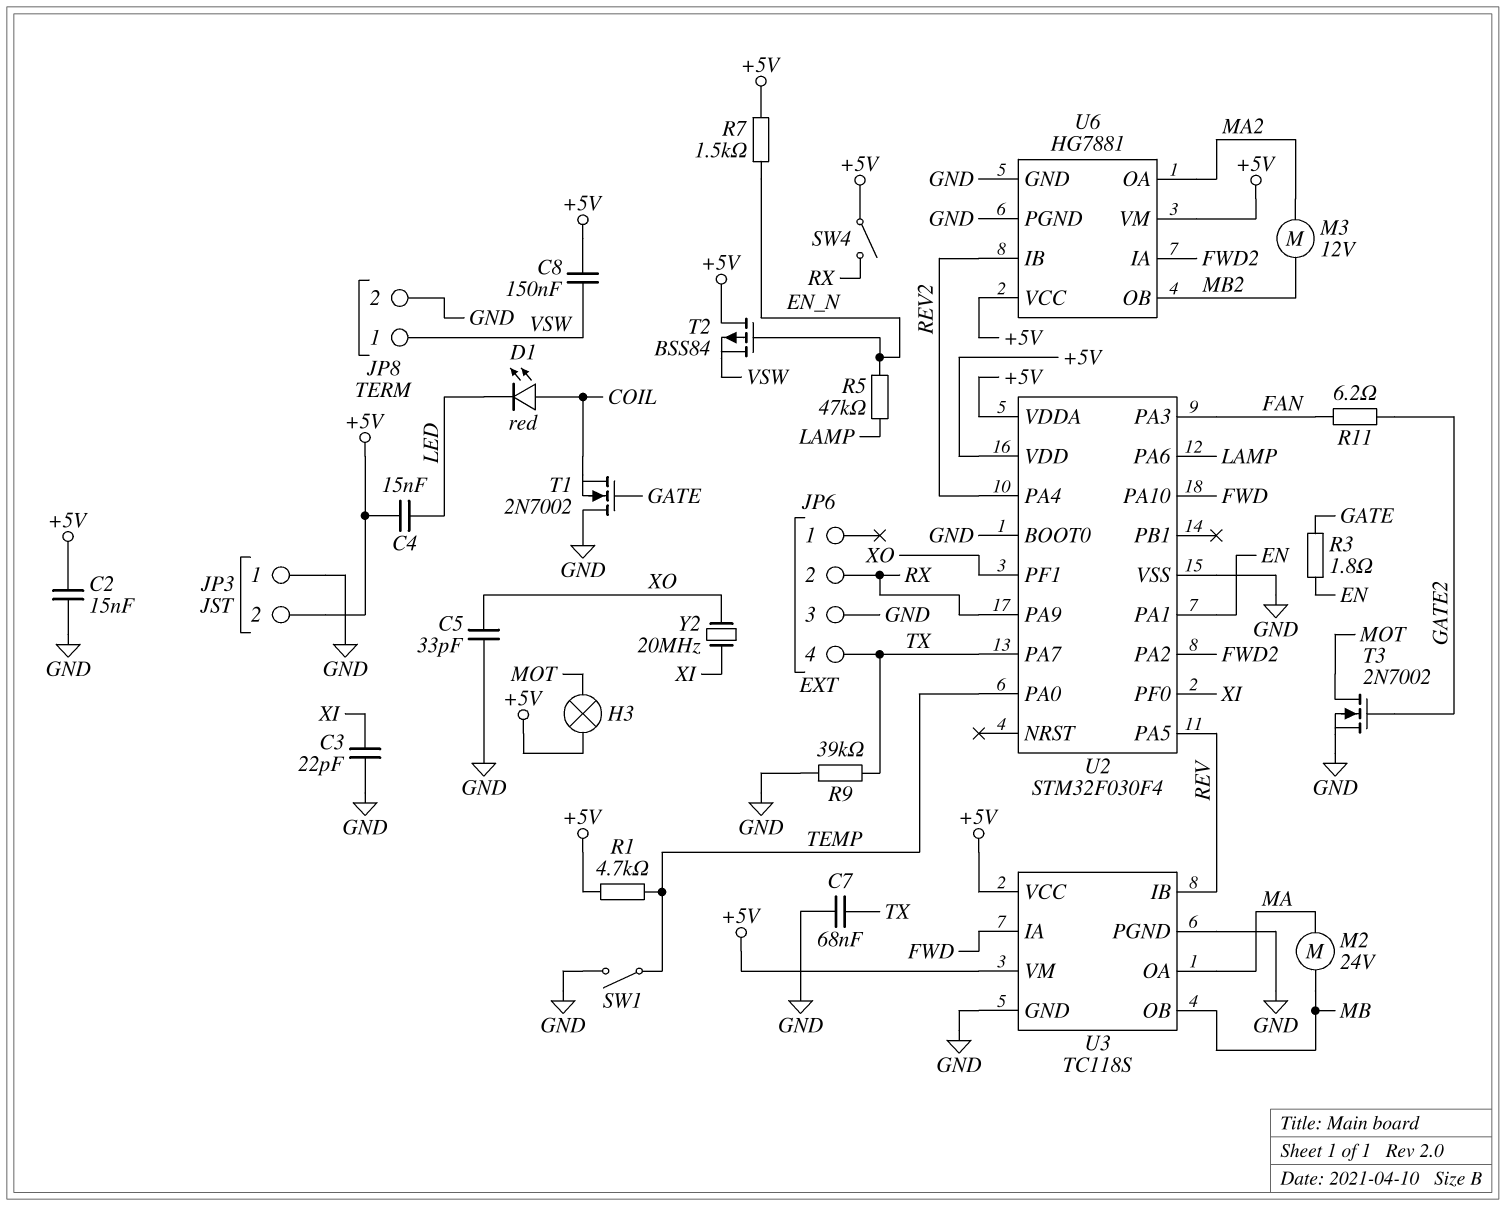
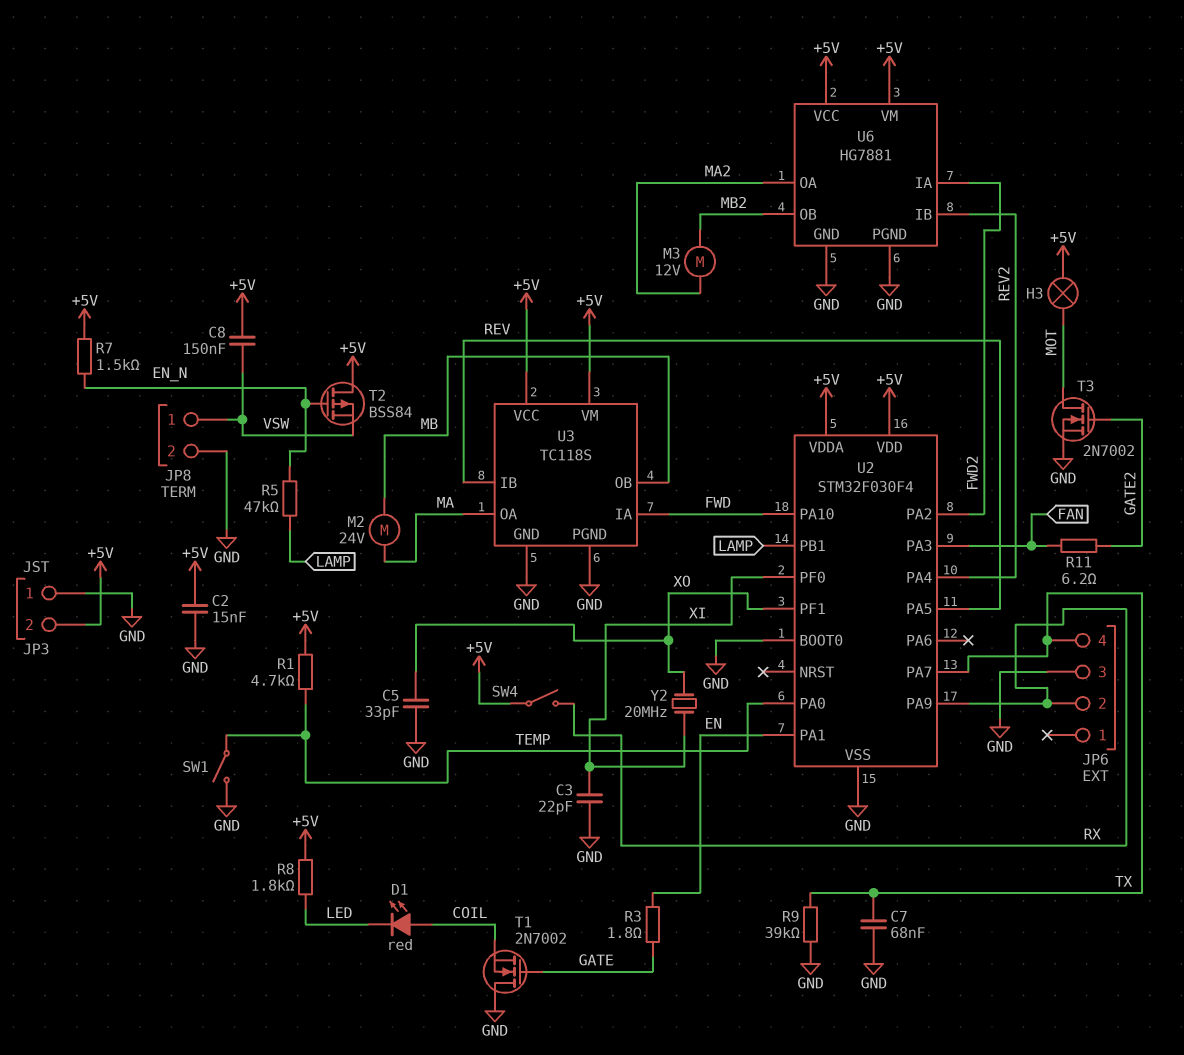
C4: 15nF (+5V, LED) -> none
R8: none -> 1.8k (+5V, LED)
U2 pin PA6: LAMP -> none
U2 pin PB1: none -> LAMP

